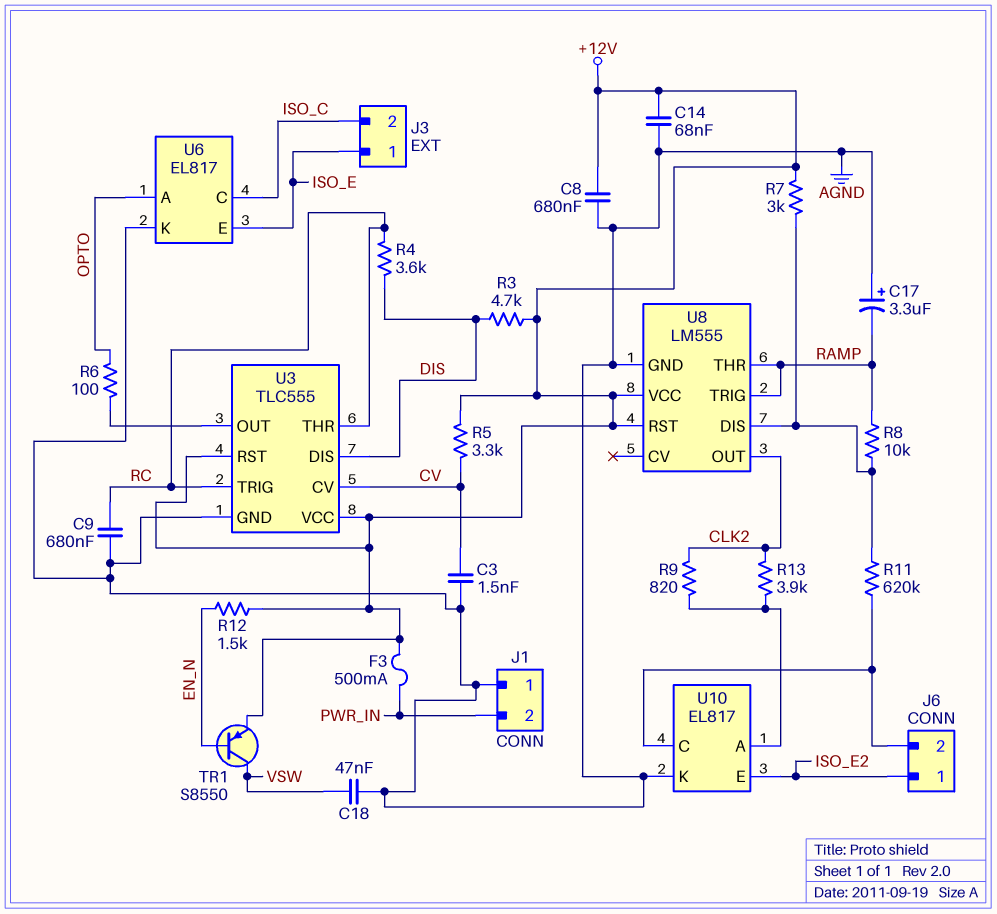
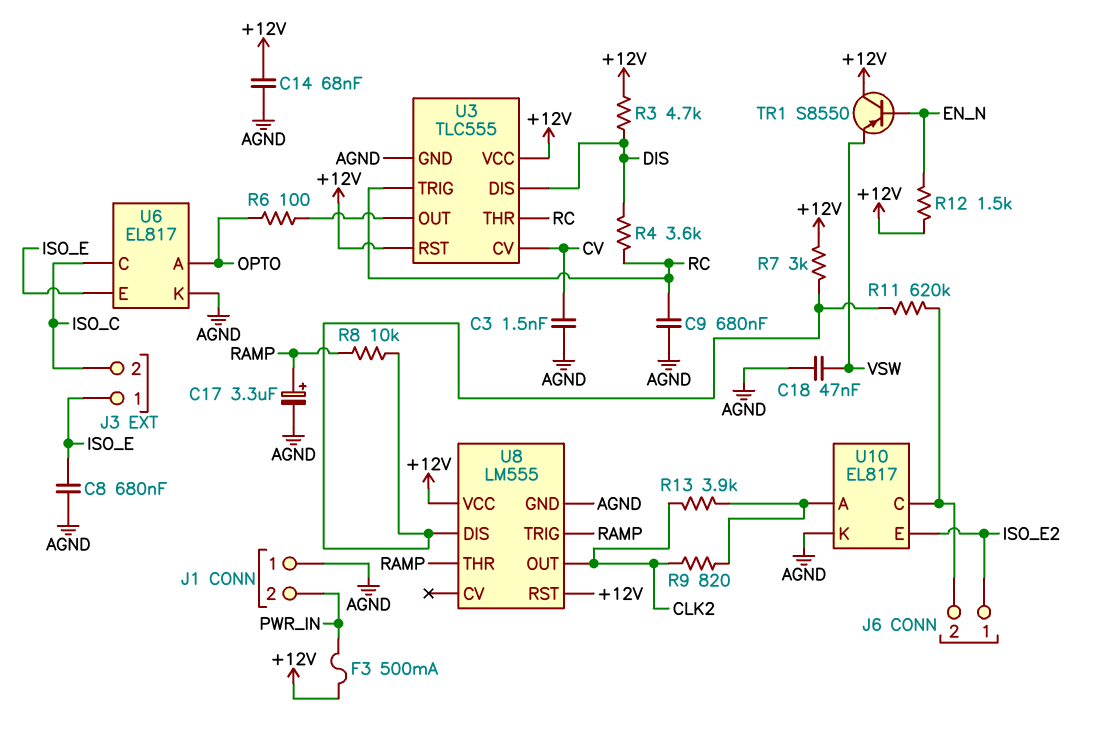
C8: 680nF (+12V, AGND) -> 680nF (AGND, ISO_E)
C17: 3.3uF (plus AGND, minus RAMP) -> 3.3uF (plus RAMP, minus AGND)
R5: 3.3k (+12V, CV) -> none
TR1: PNP S8550 (B EN_N, C VSW, E +12V) -> PNP S8550 (B EN_N, C +12V, E VSW)

